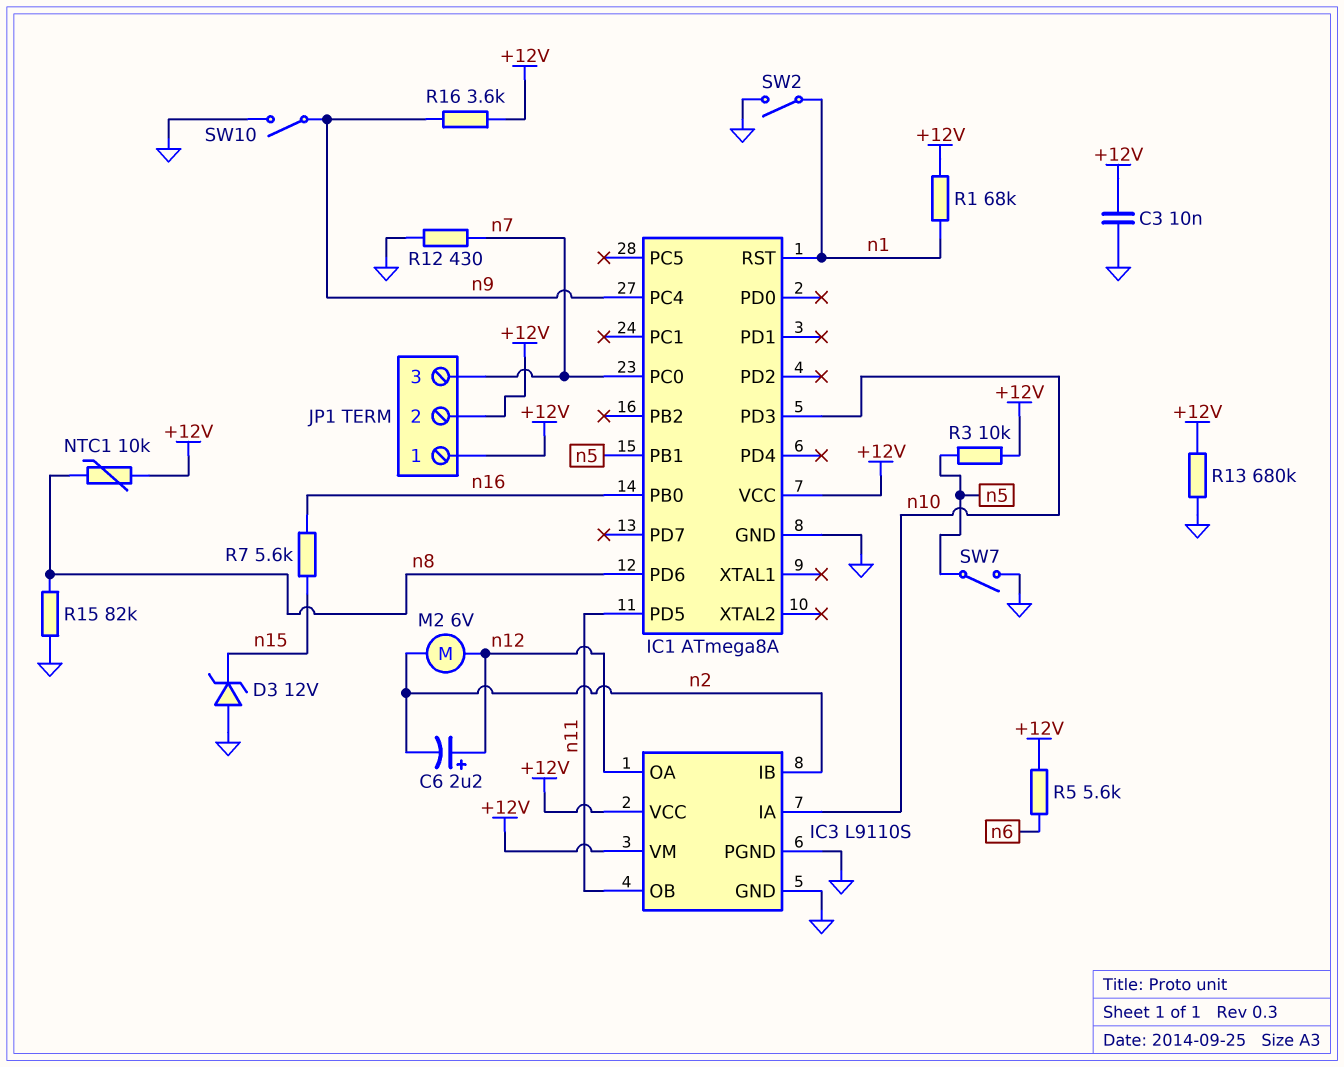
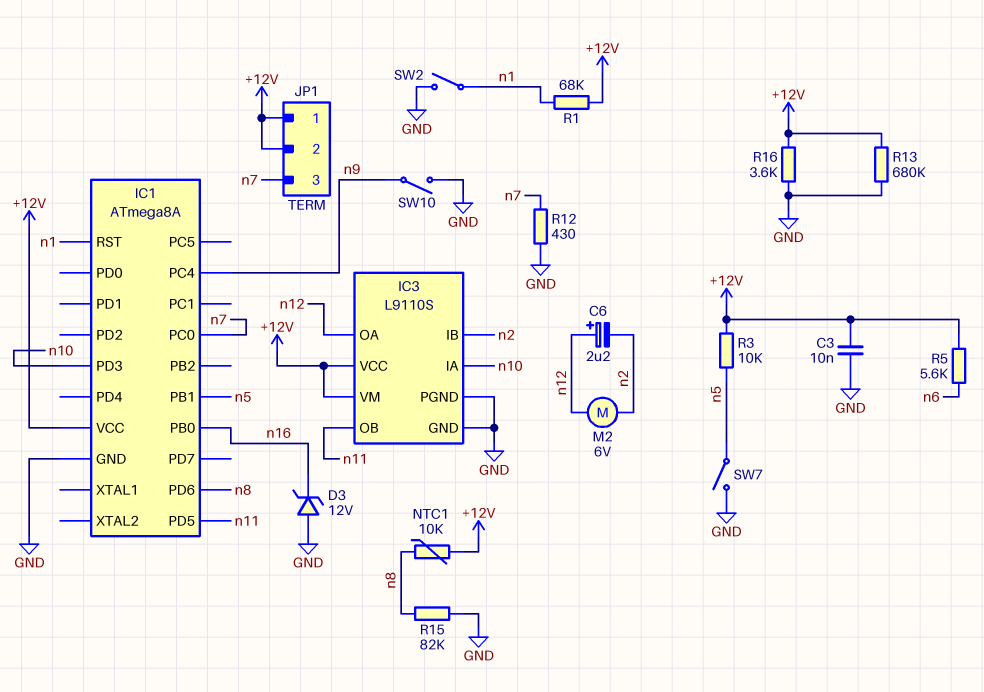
D3: zener 12V (A GND, K n15) -> zener 12V (A GND, K n16)
R7: 5.6k (n15, n16) -> none
R16: 3.6k (+12V, n9) -> 3.6k (+12V, GND)

